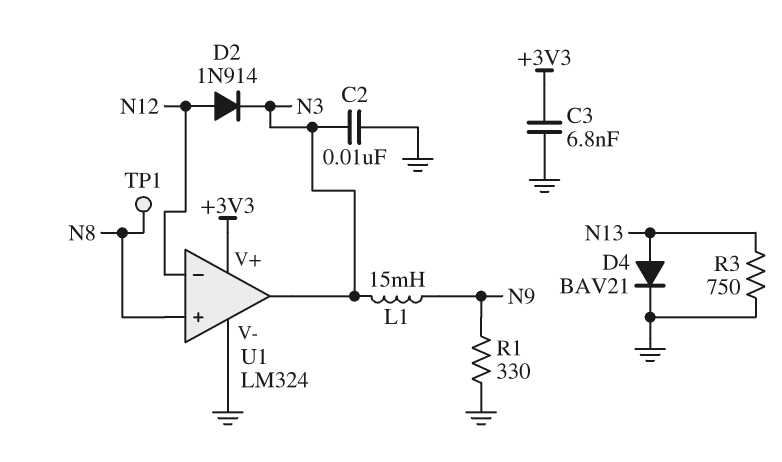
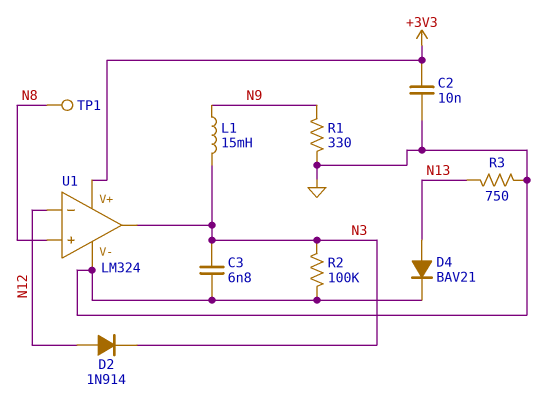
C2: 10nF (GND, N3) -> 10nF (+3V3, GND)
C3: 6.8nF (+3V3, GND) -> 6.8nF (GND, N3)
R2: none -> 100k (GND, N3)

